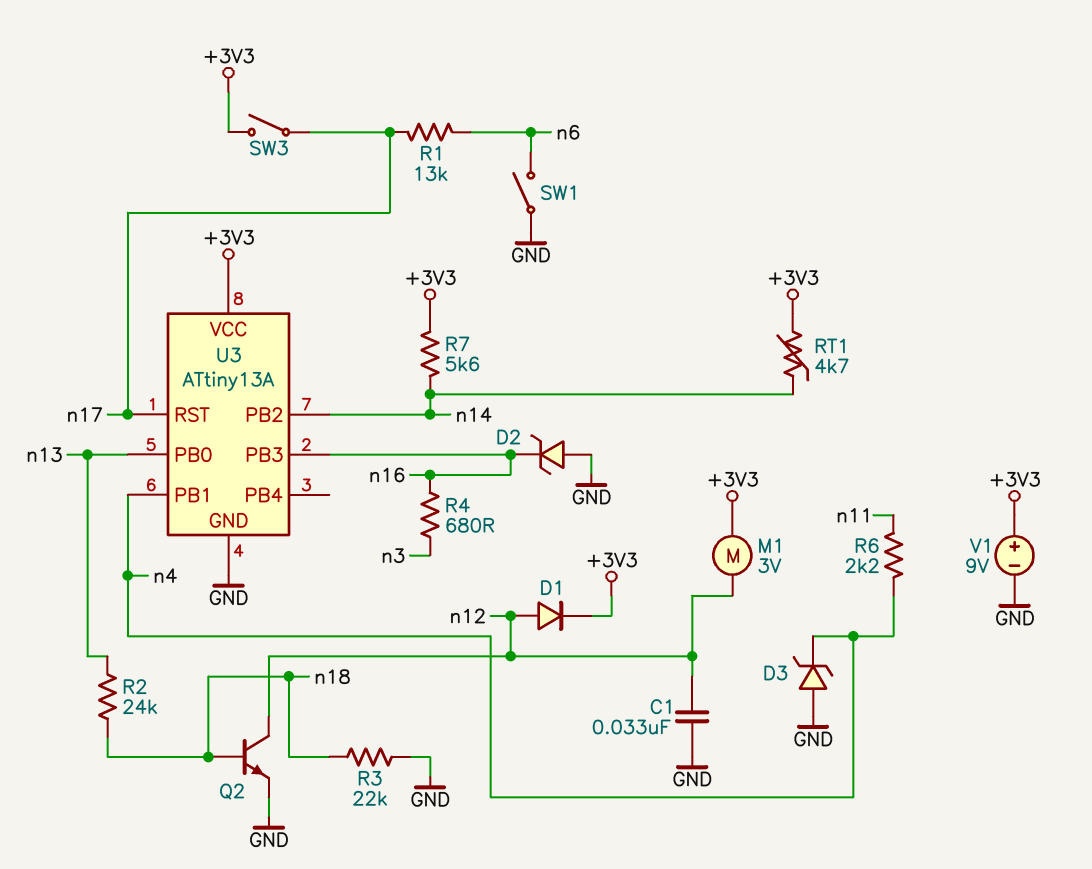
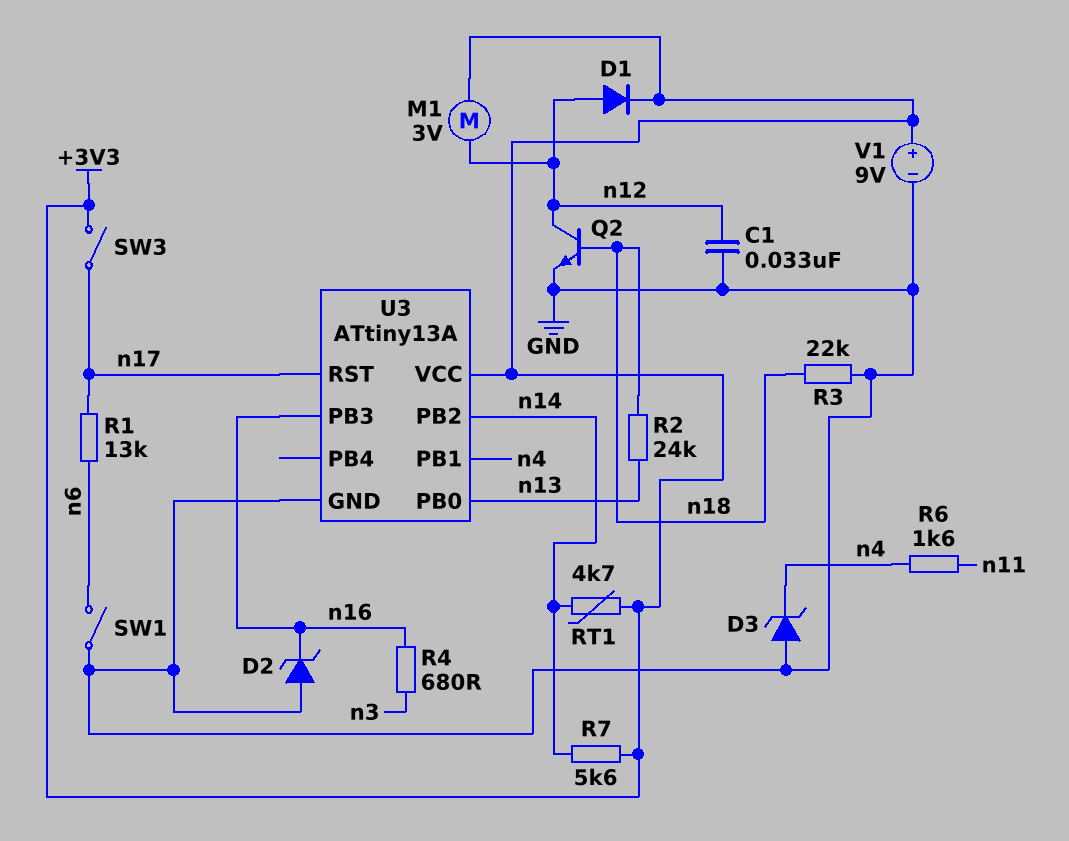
R6: 2.2k (n4, n11) -> 1.6k (n4, n11)

